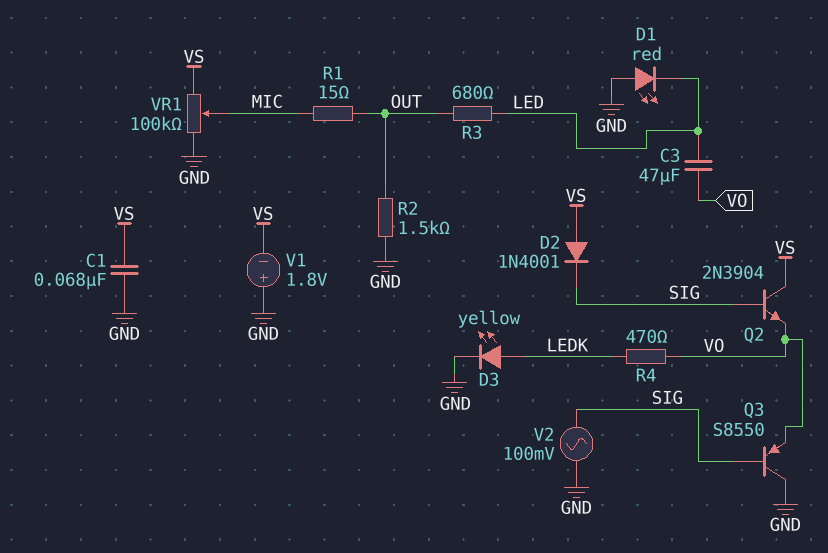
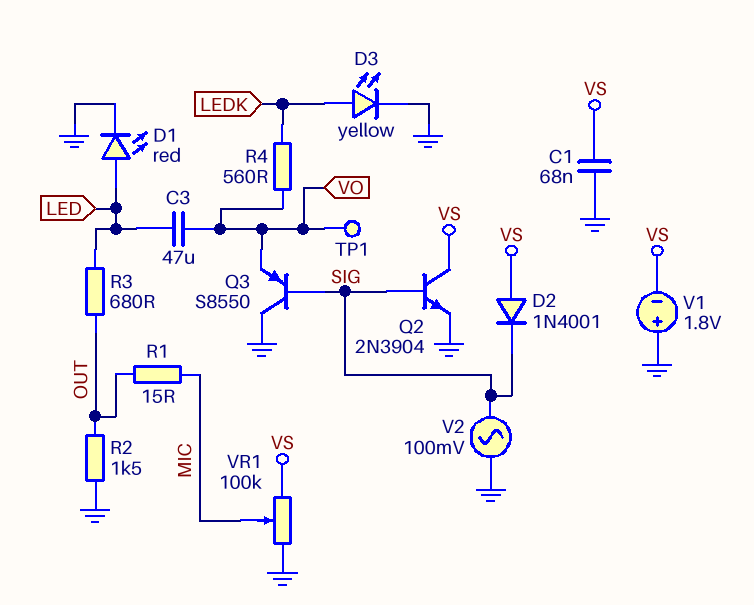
D1: LED red (A GND, K LED) -> LED red (A LED, K GND)
Q2: NPN 2N3904 (B SIG, C VS, E VO) -> NPN 2N3904 (B SIG, C VS, E GND)
R4: 470 (LEDK, VO) -> 560 (LEDK, VO)
TP1: none -> test point (VO)

